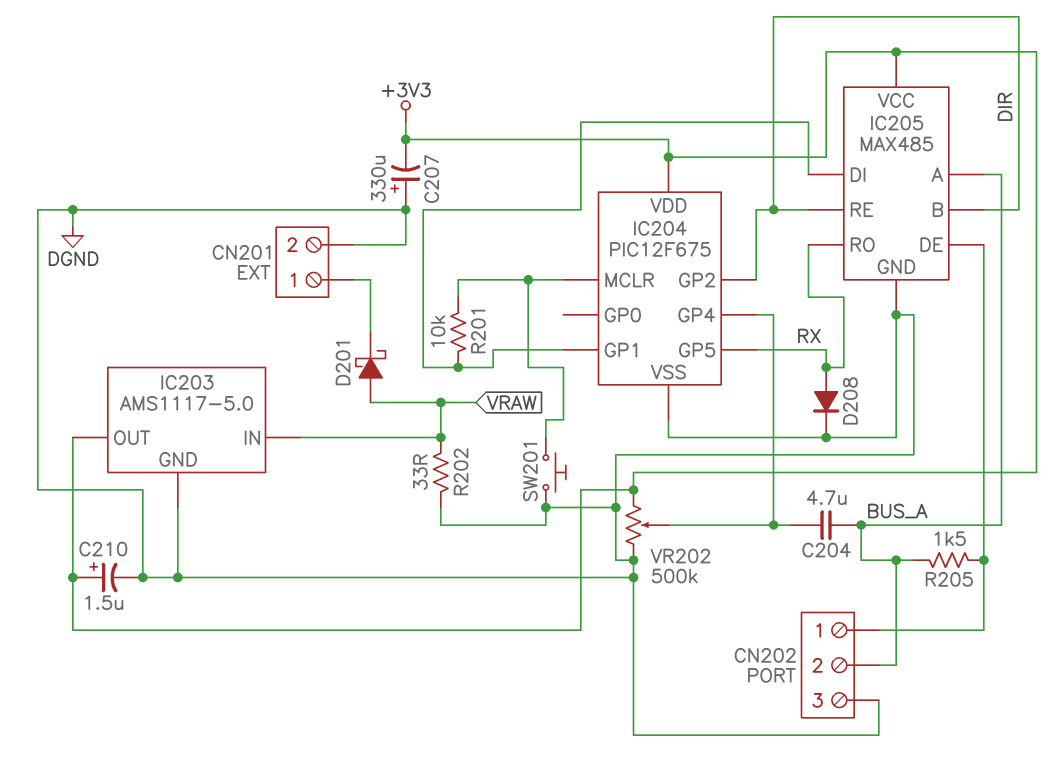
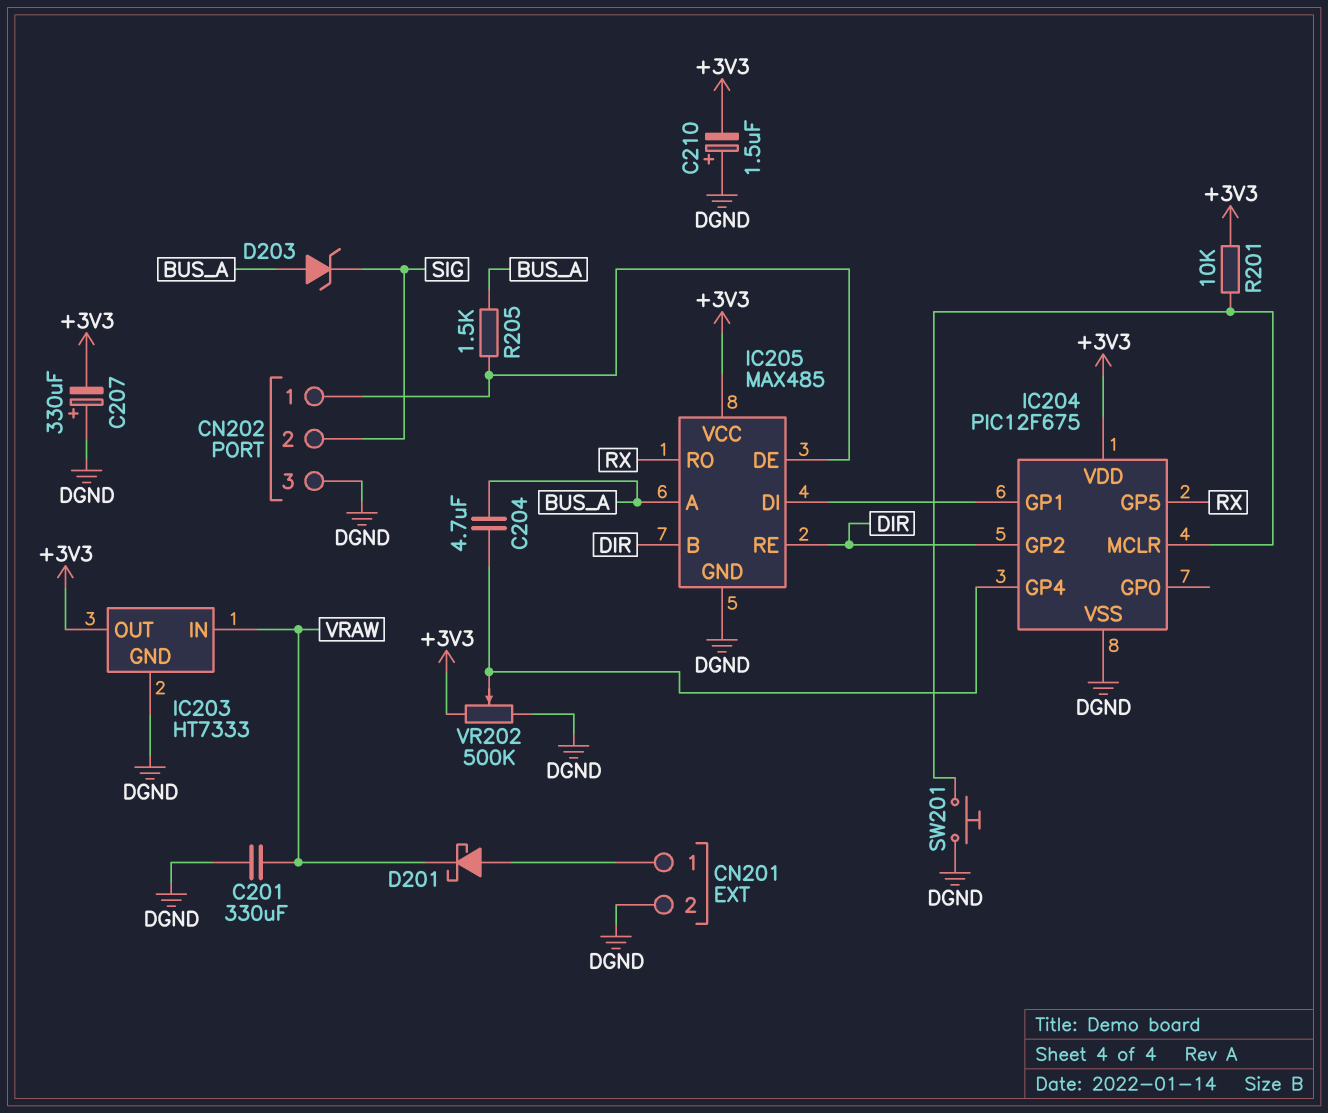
C201: none -> 330uF (DGND, VRAW)
C210: 1.5uF (plus +3V3, minus DGND) -> 1.5uF (plus DGND, minus +3V3)
CN202 pin 2: BUS_A -> SIG
D201: schottky (A VRAW, K CN201/1) -> schottky (A CN201/1, K VRAW)
D203: none -> zener (A BUS_A, K SIG)
D208: diode (A RX, K DGND) -> none
IC203: AMS1117-5.0 -> HT7333
R201: 10k (IC204/GP1, IC204/MCLR) -> 10k (+3V3, IC204/MCLR)
R202: 33 (DGND, VRAW) -> none

